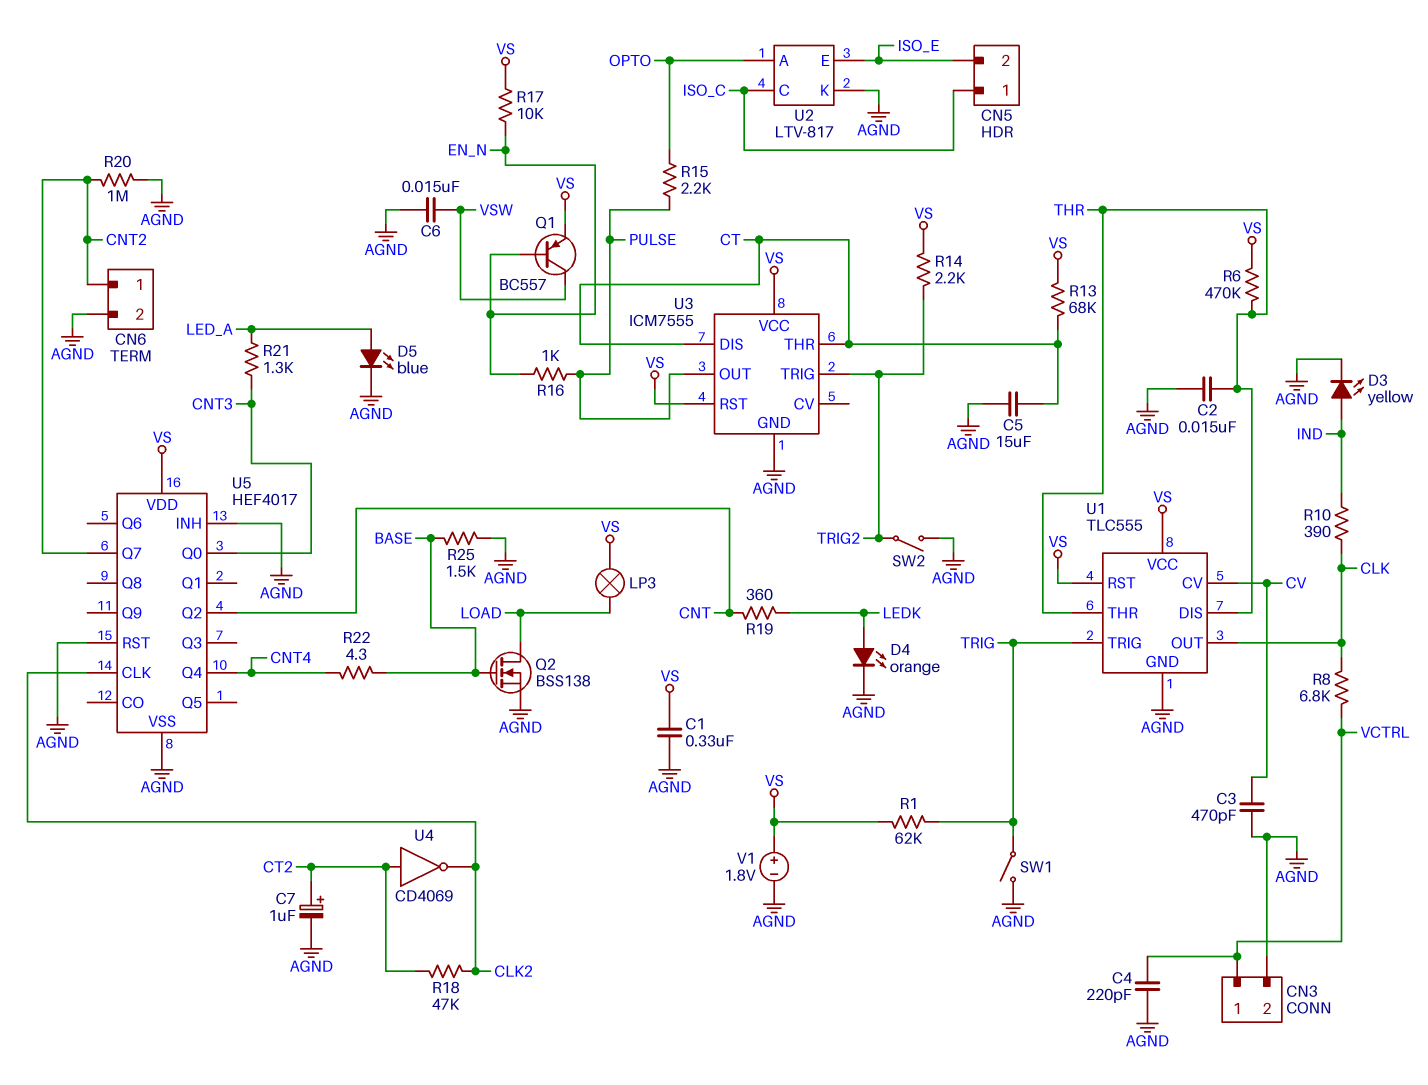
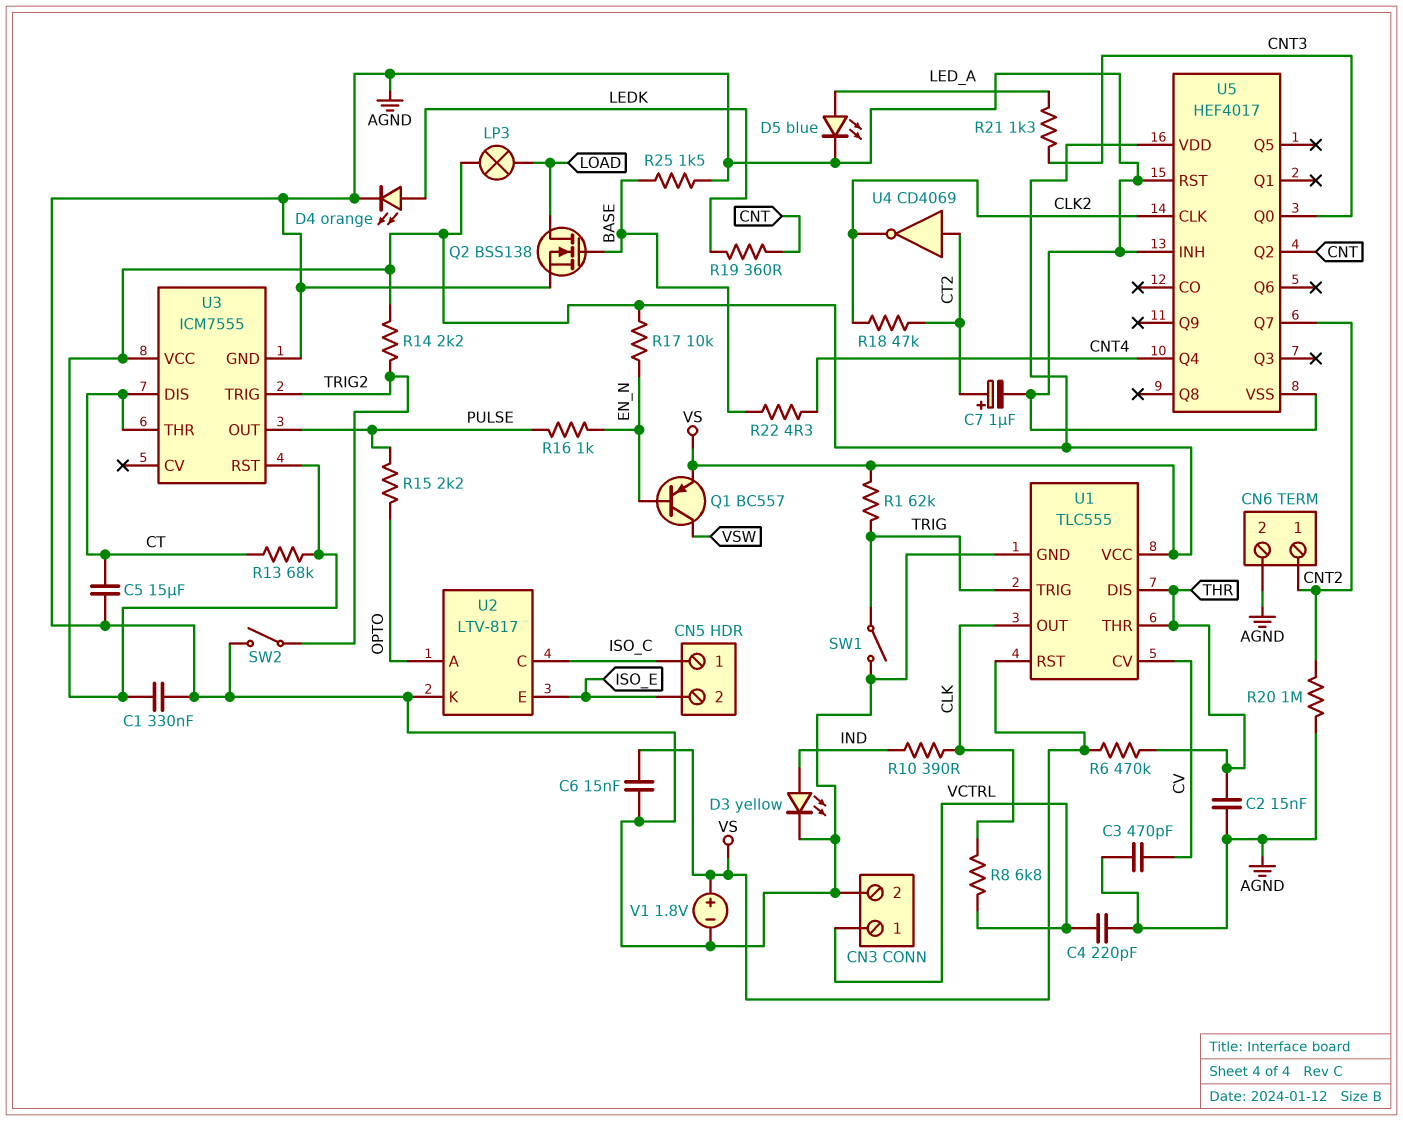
C6: 15nF (AGND, VSW) -> 15nF (AGND, VS)

